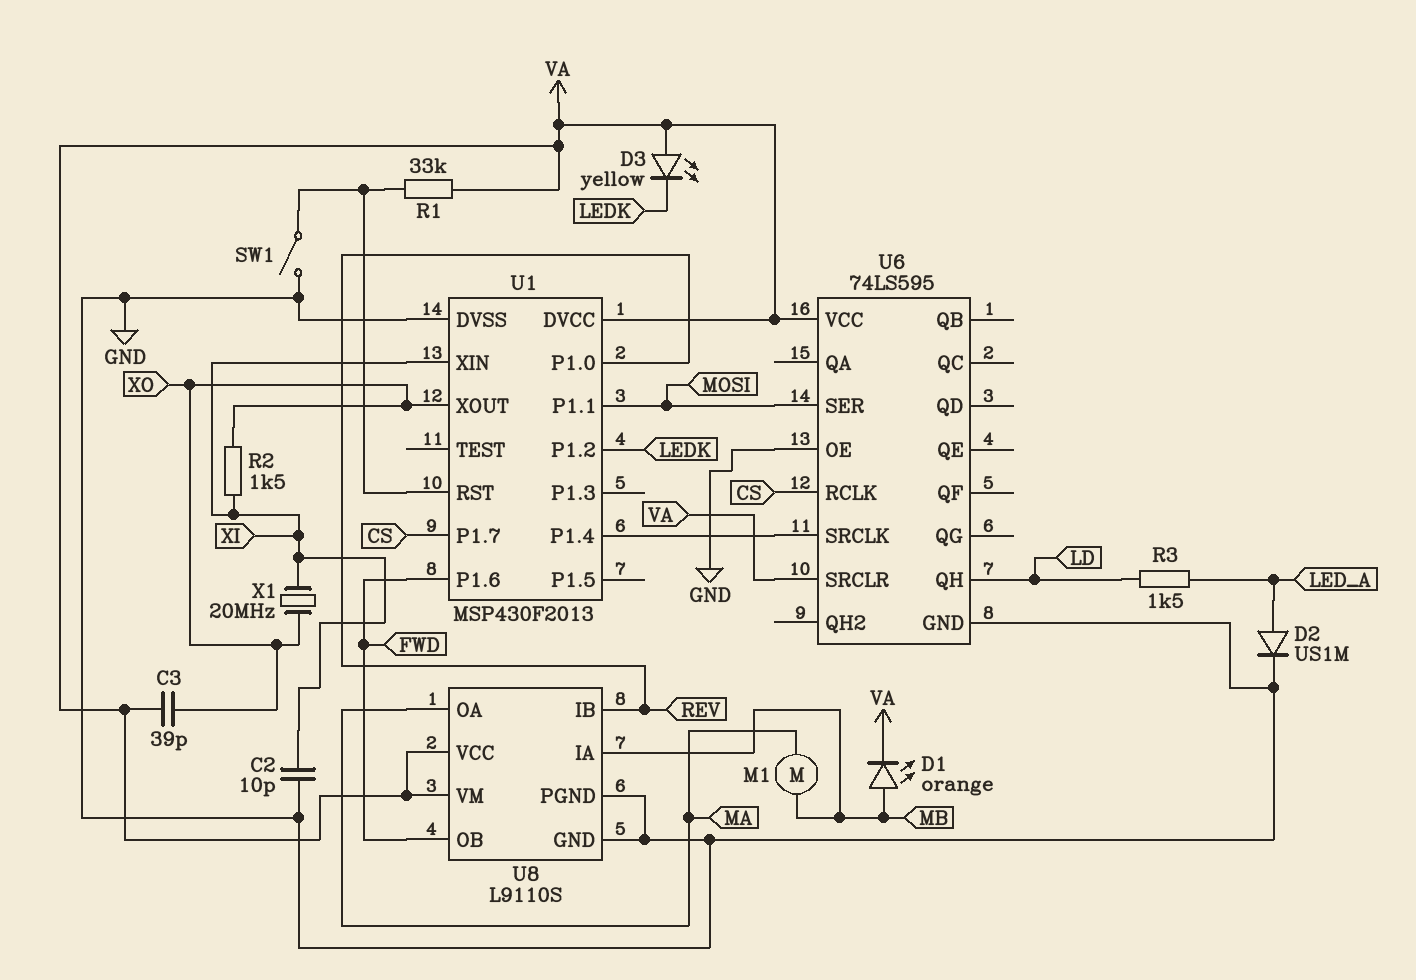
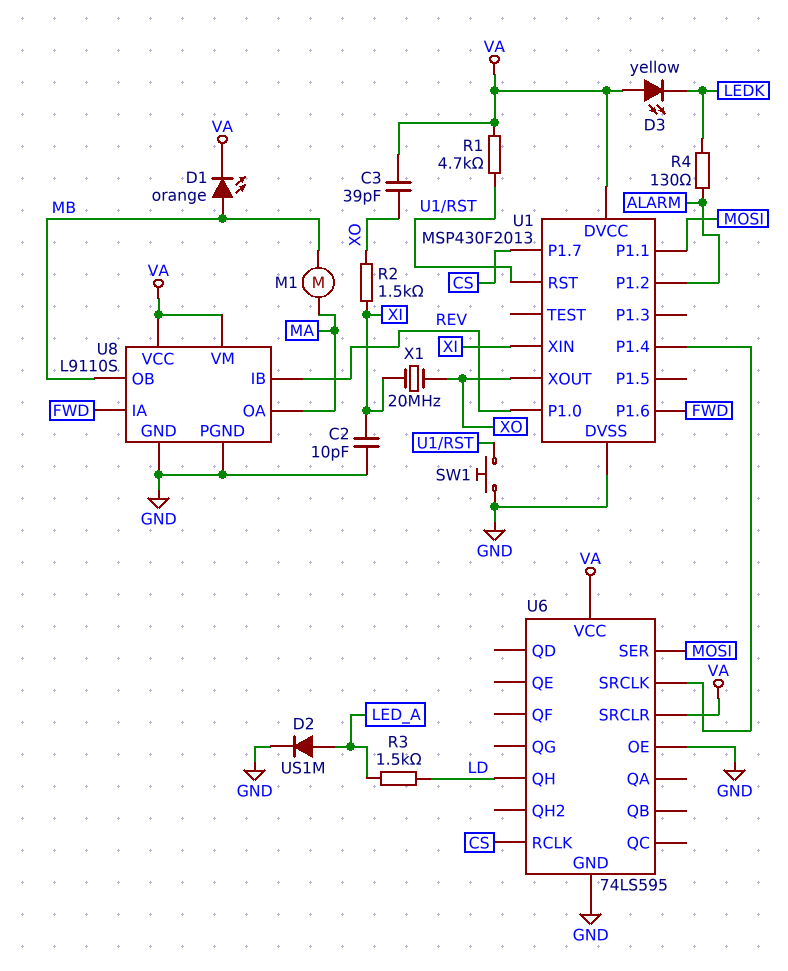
R1: 33k (U1/RST, VA) -> 4.7k (U1/RST, VA)
R4: none -> 130 (ALARM, LEDK)
SW1: switch (GND, U1/RST) -> button (GND, U1/RST)
U1 pin P1.2: LEDK -> ALARM
U8 pin IA: MB -> FWD
U8 pin OB: FWD -> MB

